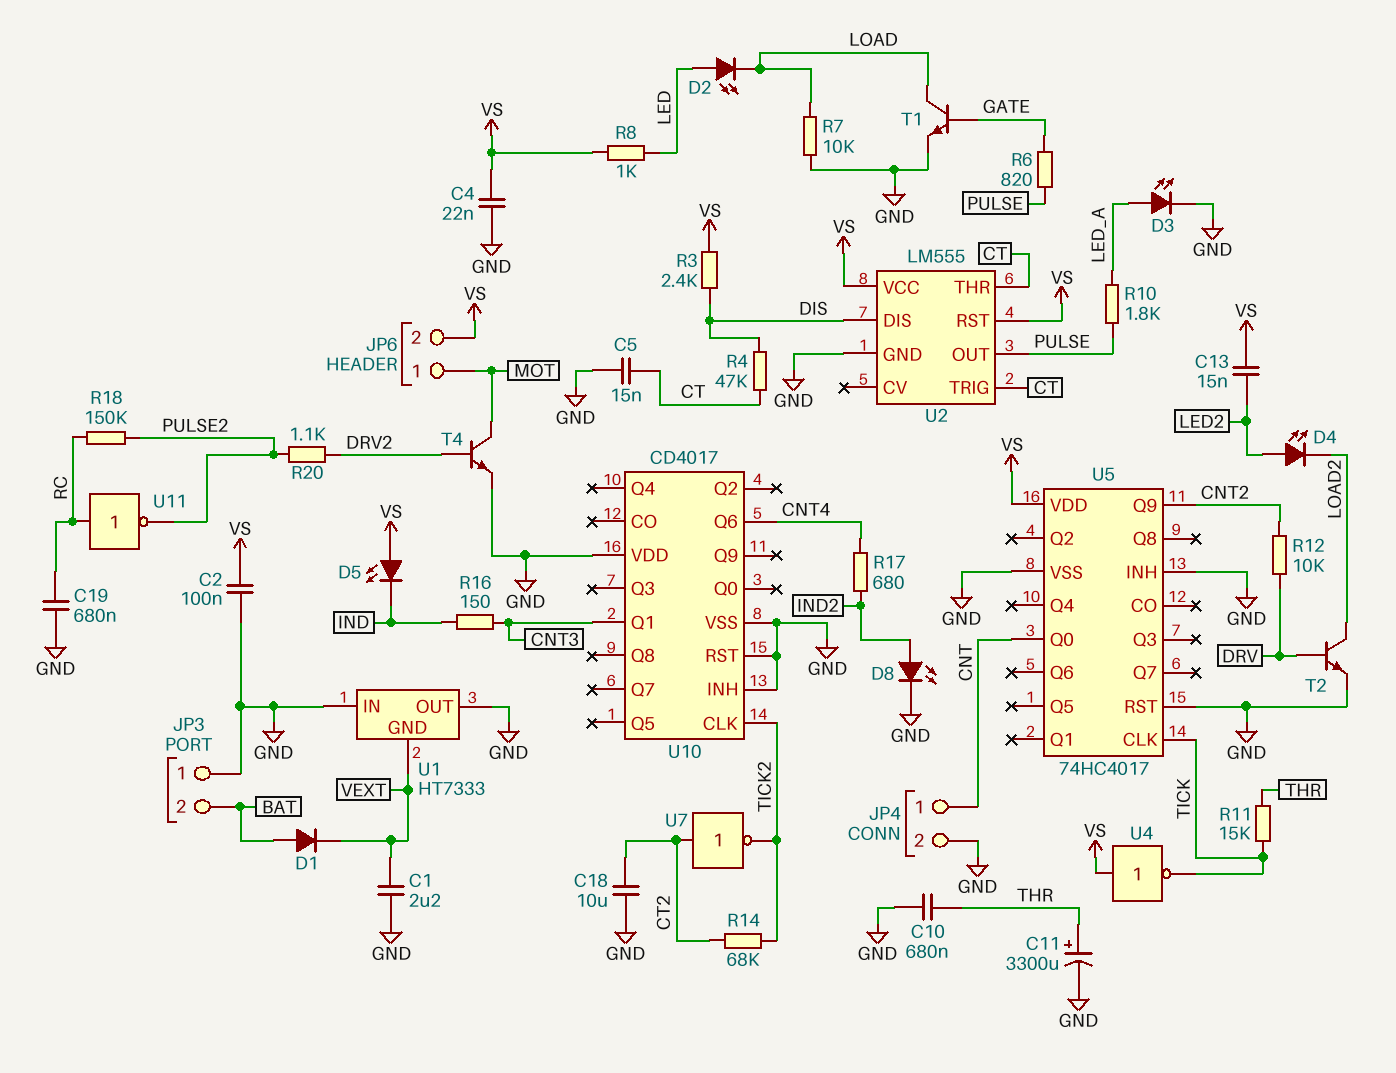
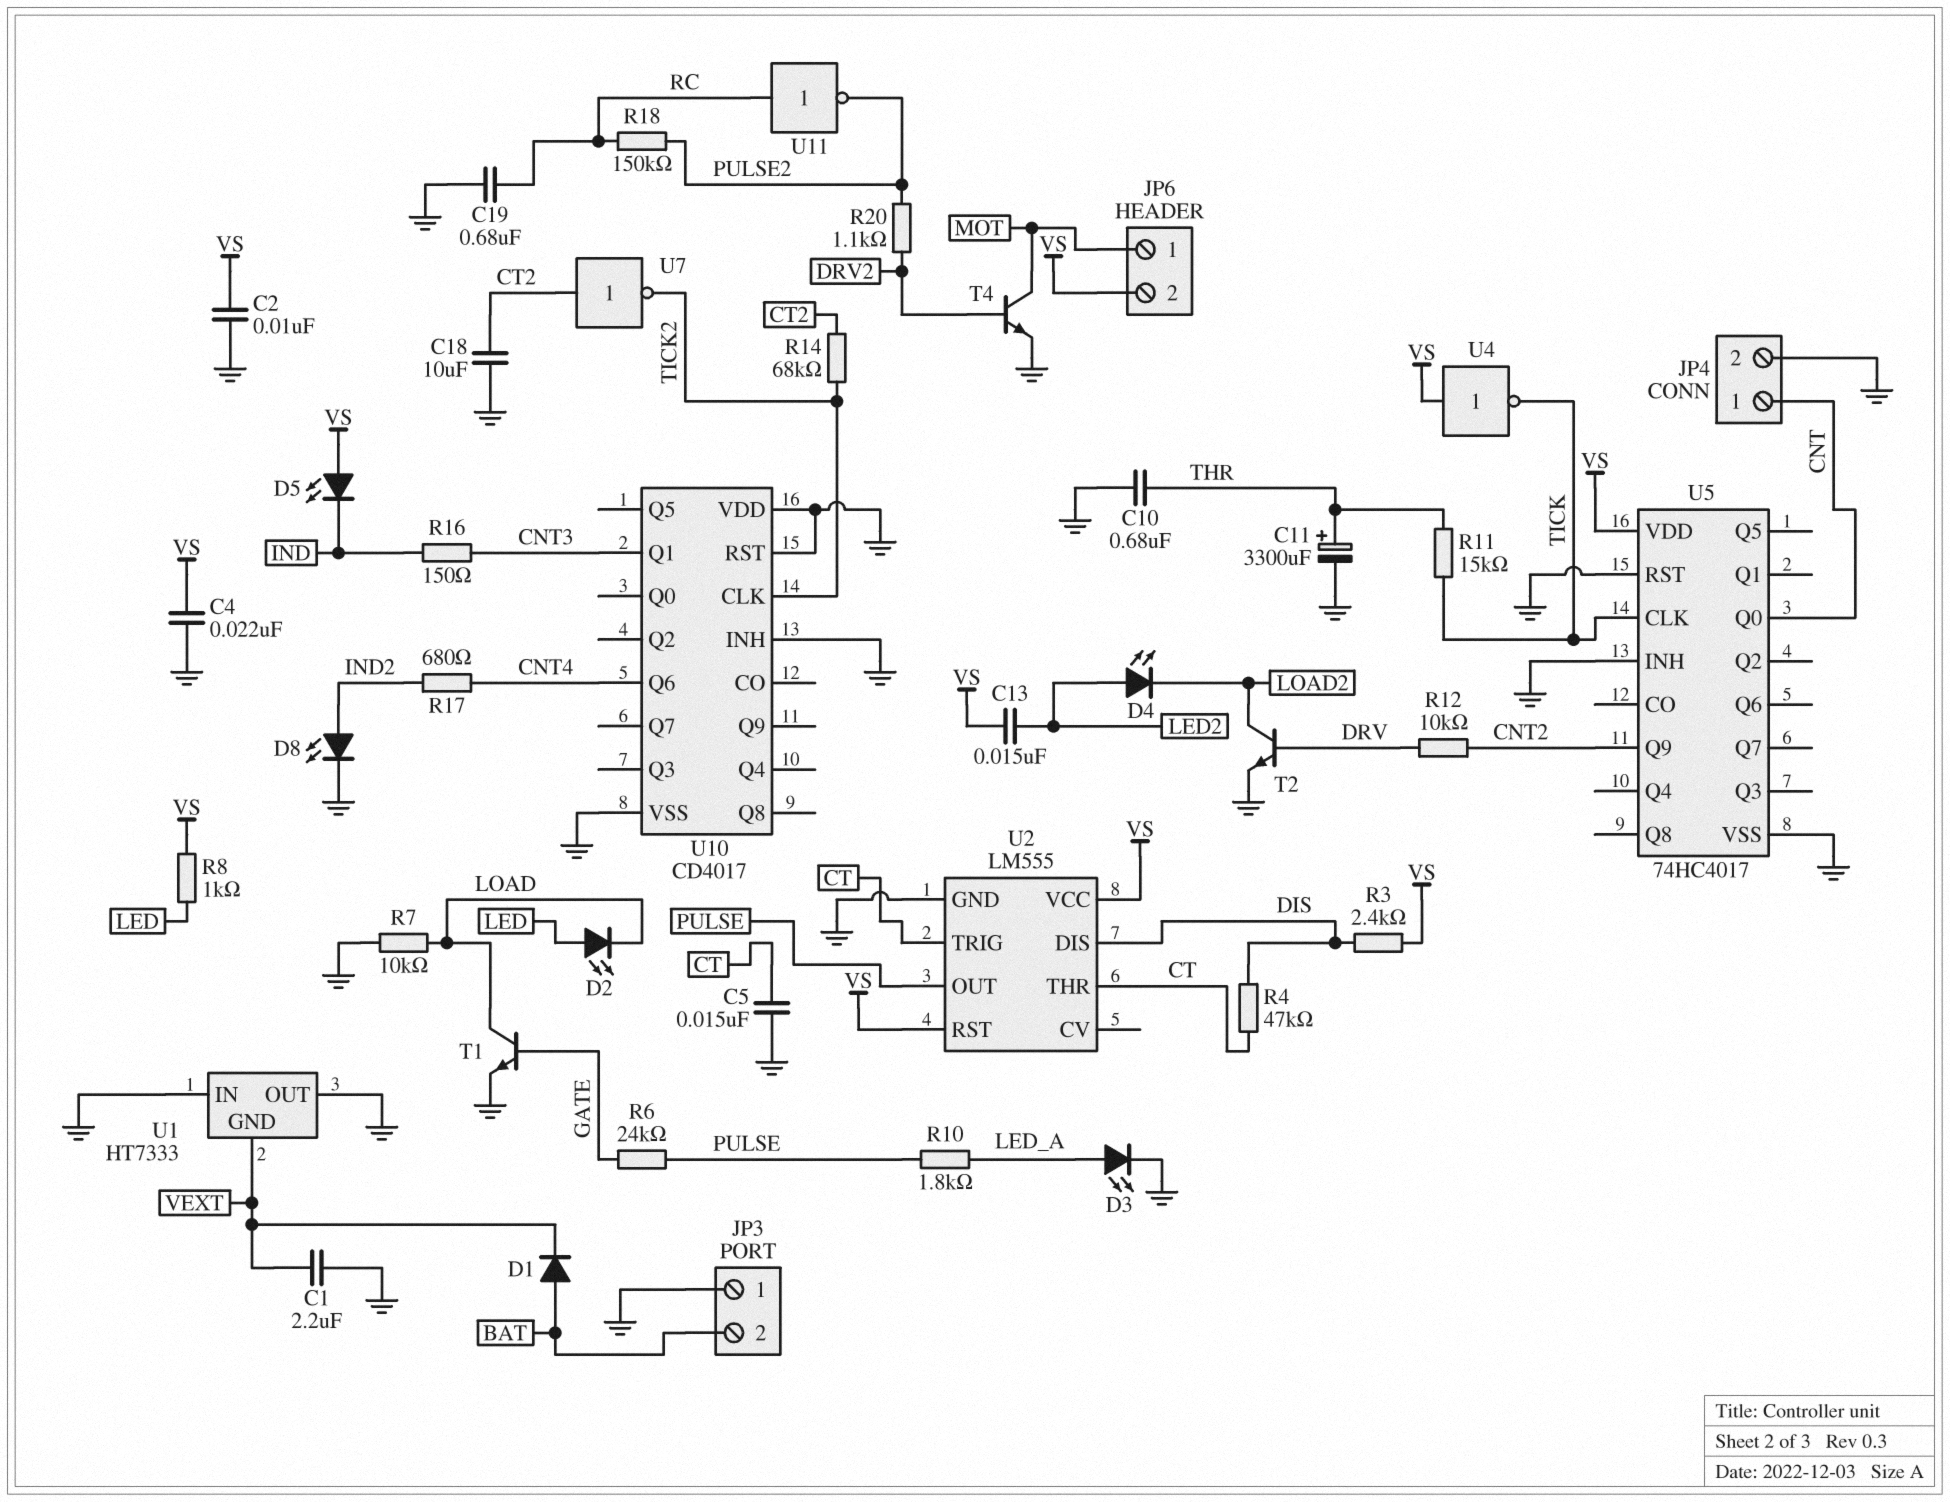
C2: 100nF (GND, VS) -> 10nF (GND, VS)
R6: 820 (GATE, PULSE) -> 24k (GATE, PULSE)

